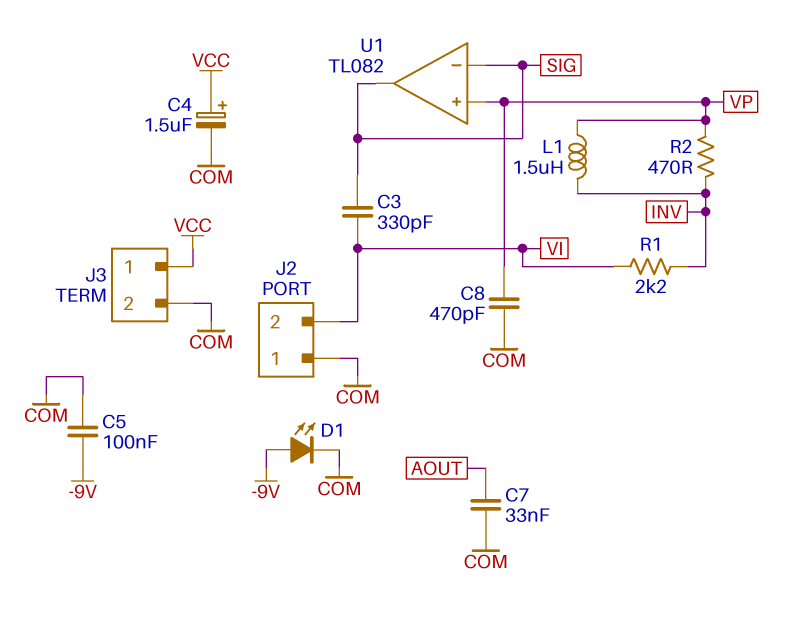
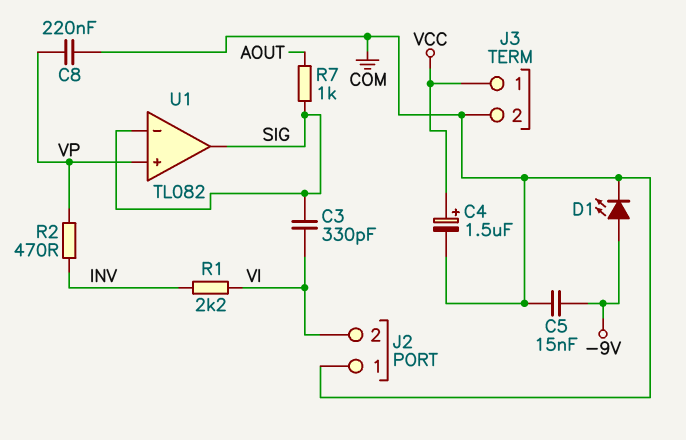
C5: 100nF (-9V, COM) -> 15nF (-9V, COM)
C7: 33nF (AOUT, COM) -> none
C8: 470pF (COM, VP) -> 220nF (COM, VP)
L1: 1.5uH (INV, VP) -> none
R7: none -> 1k (AOUT, SIG)

